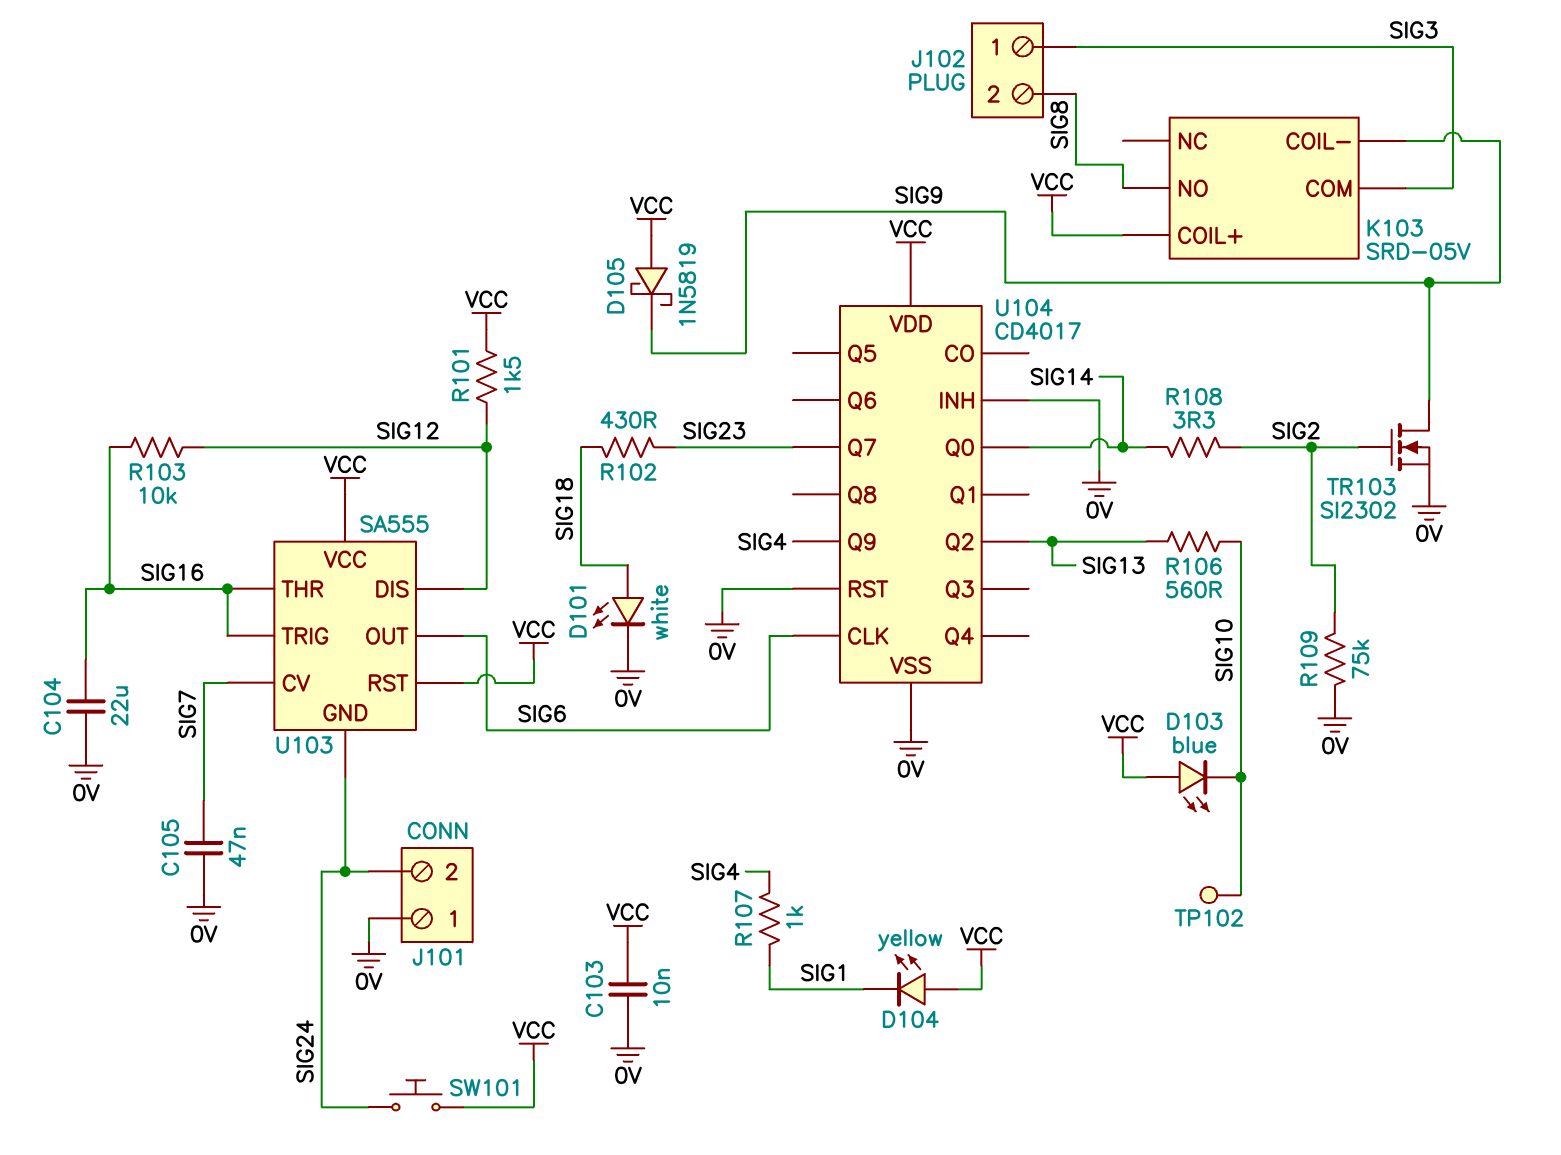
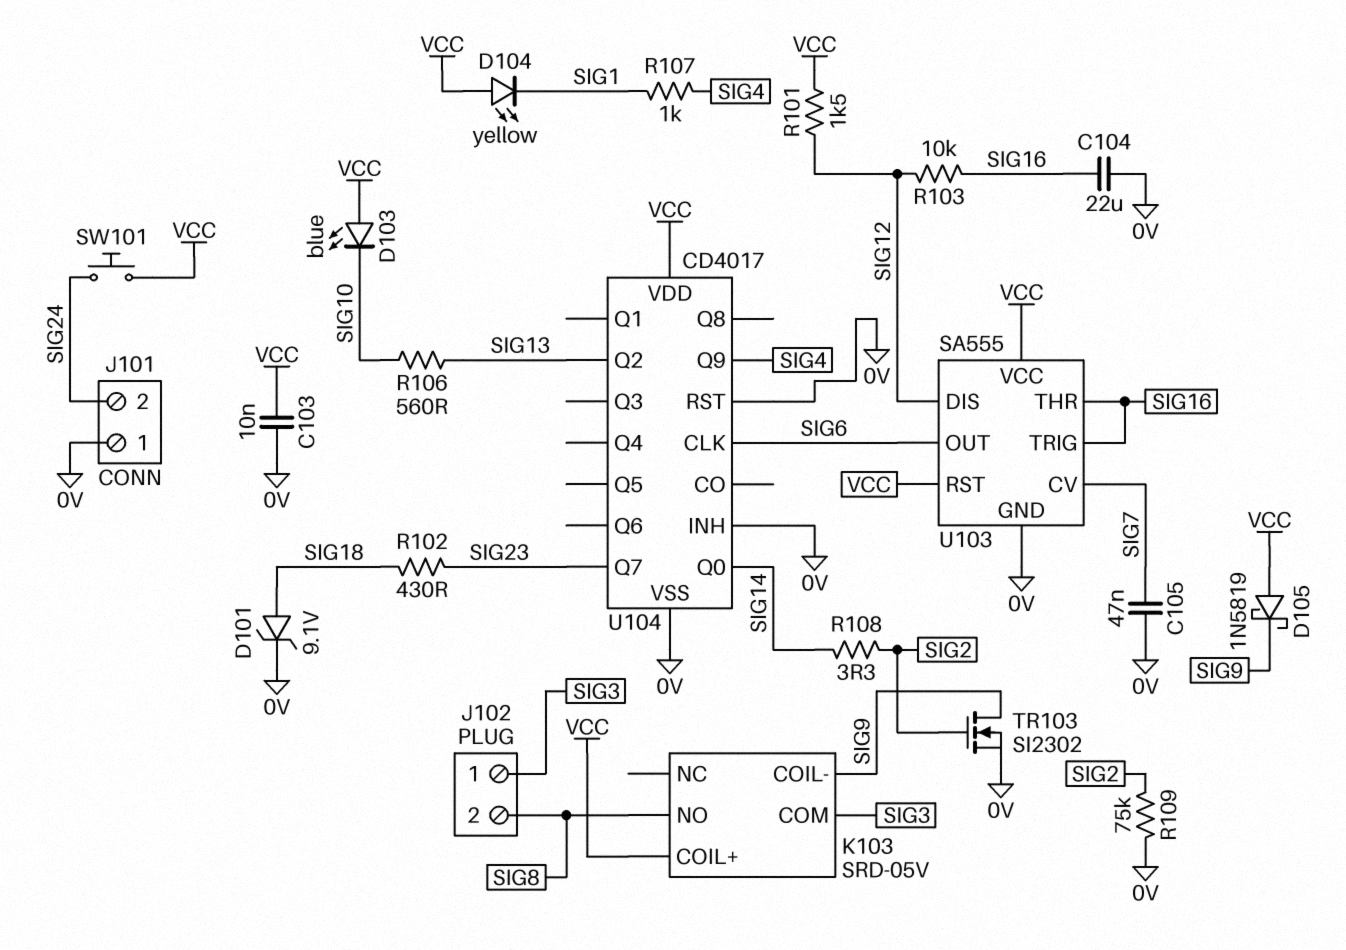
D101: LED white (A SIG18, K 0V) -> zener 9.1V (A SIG18, K 0V)
TP102: test point (SIG10) -> none
U103 pin GND: SIG24 -> 0V

